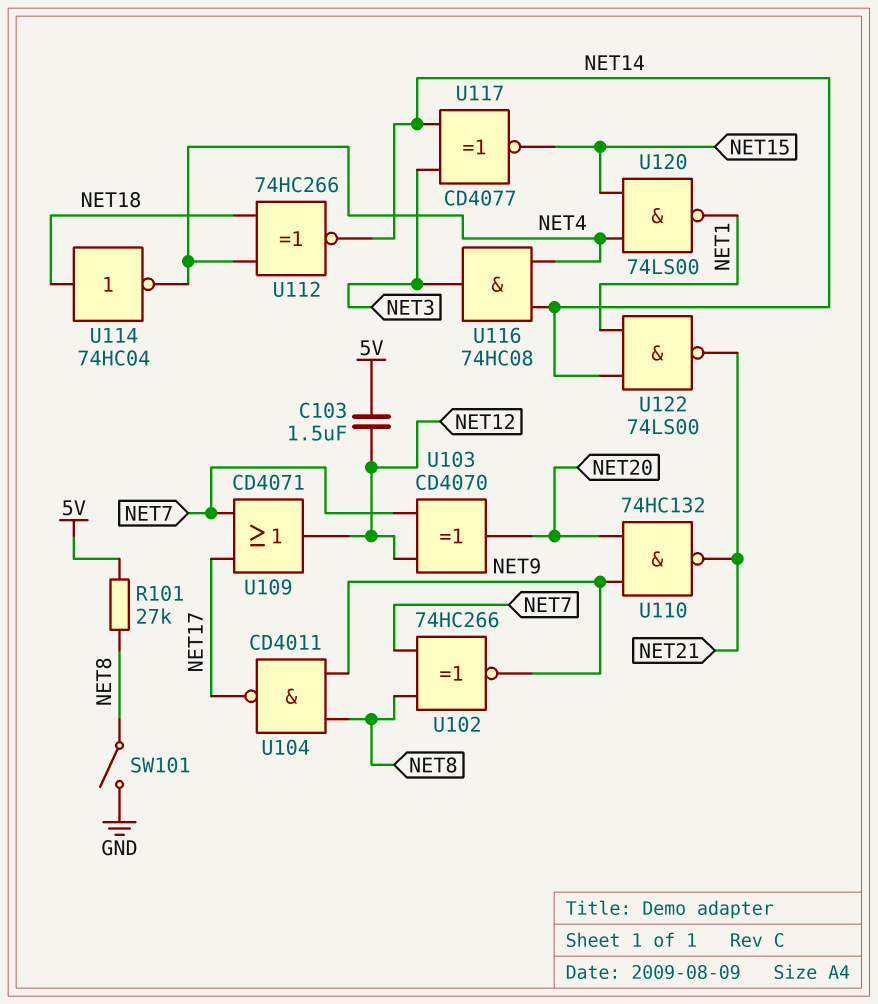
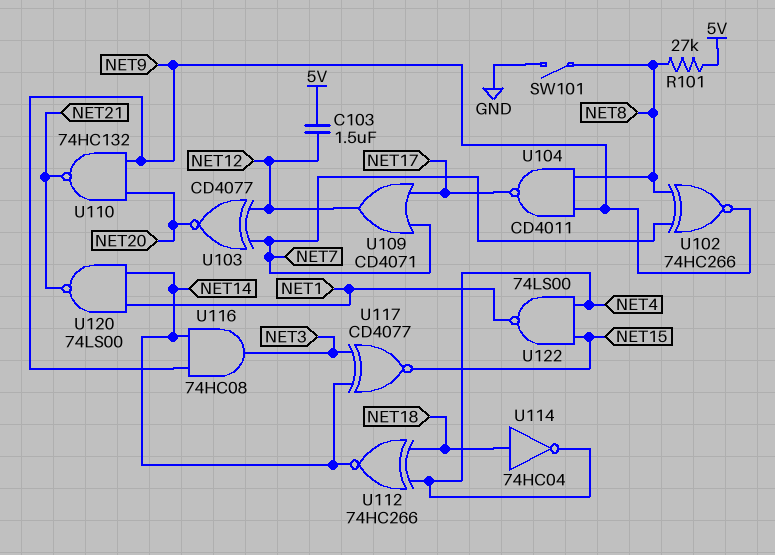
U103: XOR CD4070 (in NET7, in NET12, out NET20) -> XNOR CD4077 (in NET7, in NET12, out NET20)
U116: AND 74HC08 (in NET4, in NET14, out NET3) -> AND 74HC08 (in NET9, in NET14, out NET3)
U120: NAND 74LS00 (in NET4, in NET15, out NET1) -> NAND 74LS00 (in NET1, in NET14, out NET21)
U122: NAND 74LS00 (in NET1, in NET14, out NET21) -> NAND 74LS00 (in NET4, in NET15, out NET1)

